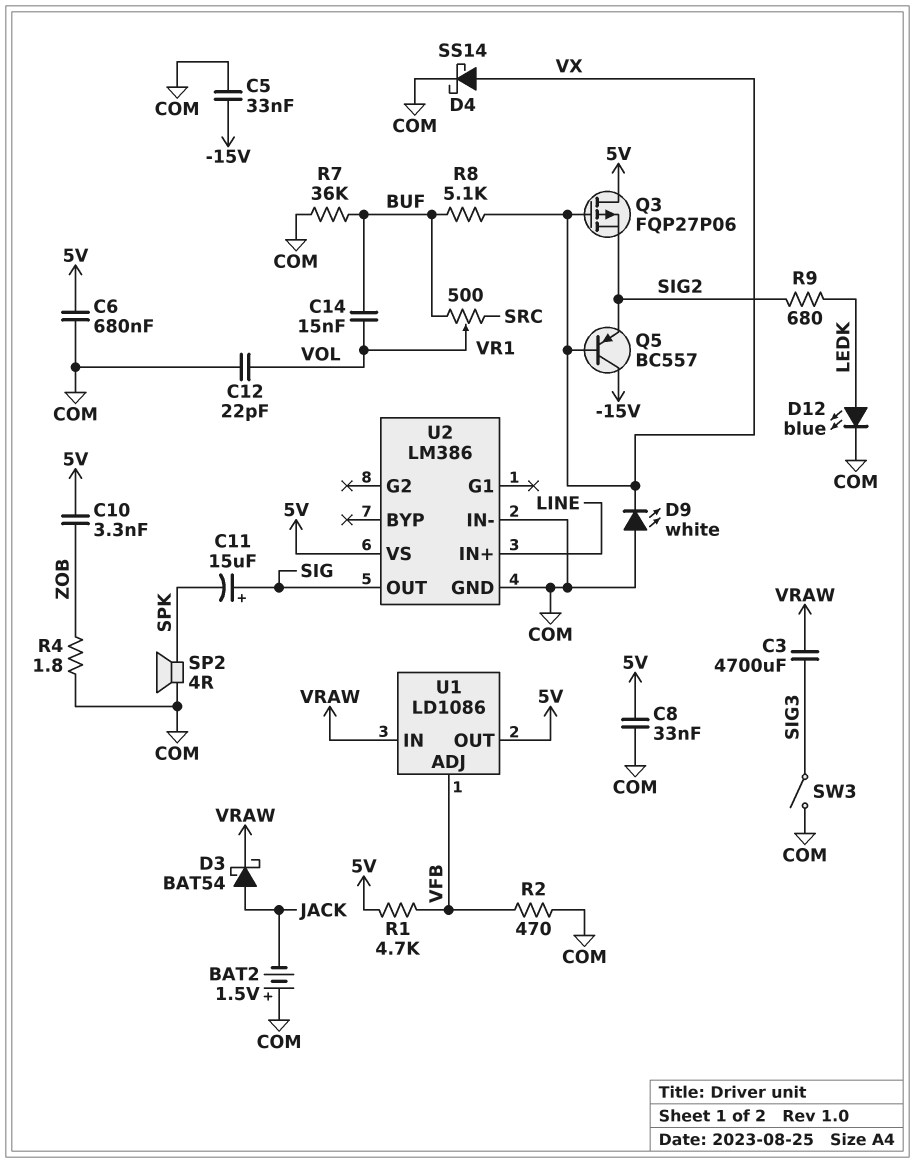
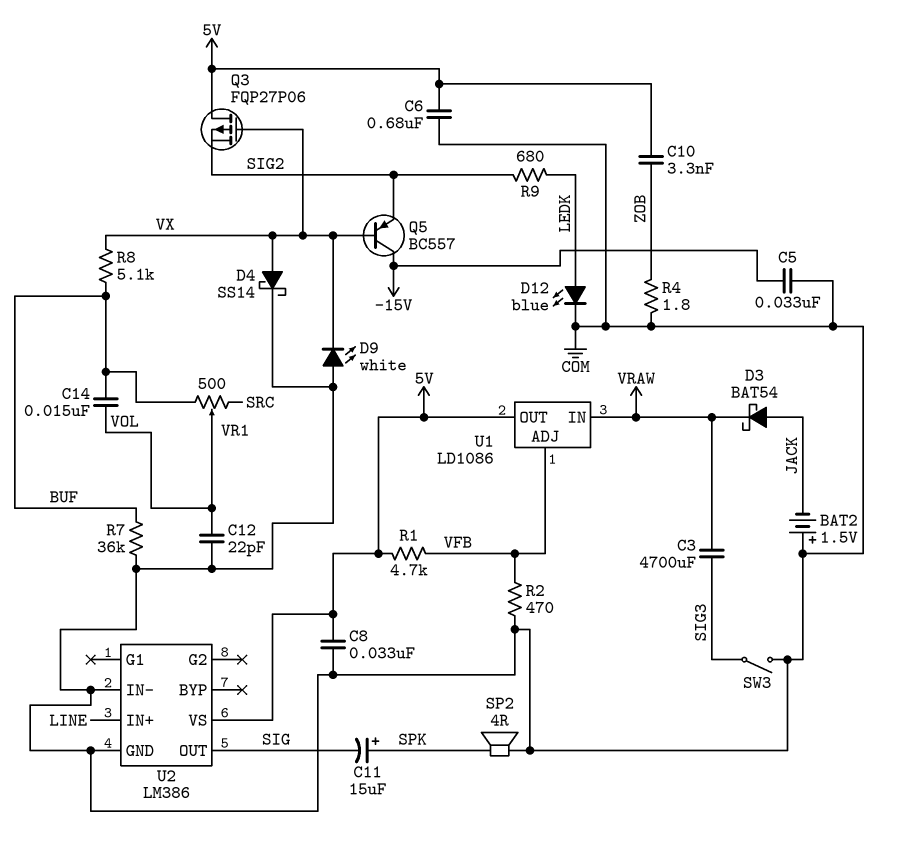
C11: 15uF (plus SIG, minus SPK) -> 15uF (plus SPK, minus SIG)

